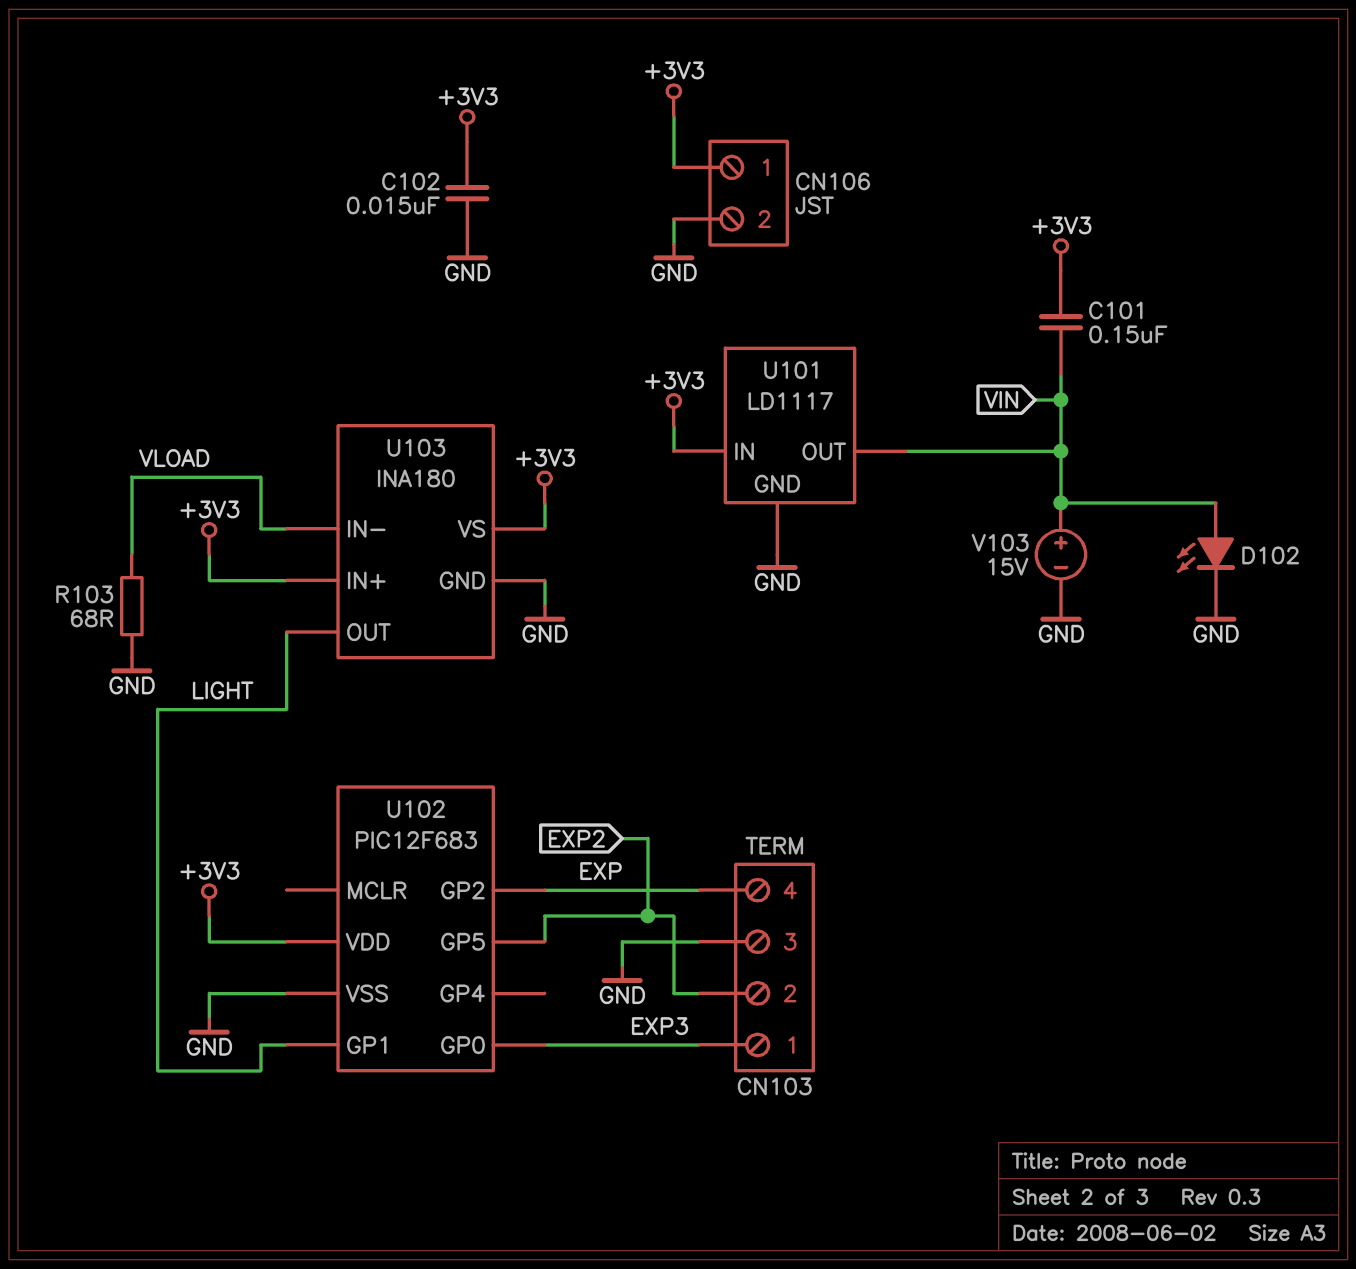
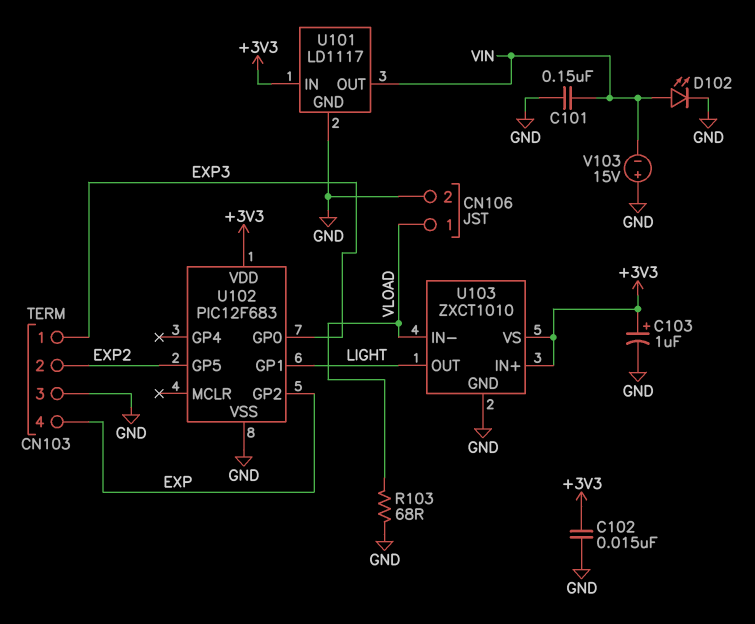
C101: 150nF (+3V3, VIN) -> 150nF (GND, VIN)
C103: none -> 1uF (plus +3V3, minus GND)
CN106 pin 1: +3V3 -> VLOAD
U103: INA180 -> ZXCT1010
V103: 15V (plus VIN, minus GND) -> 15V (plus GND, minus VIN)

